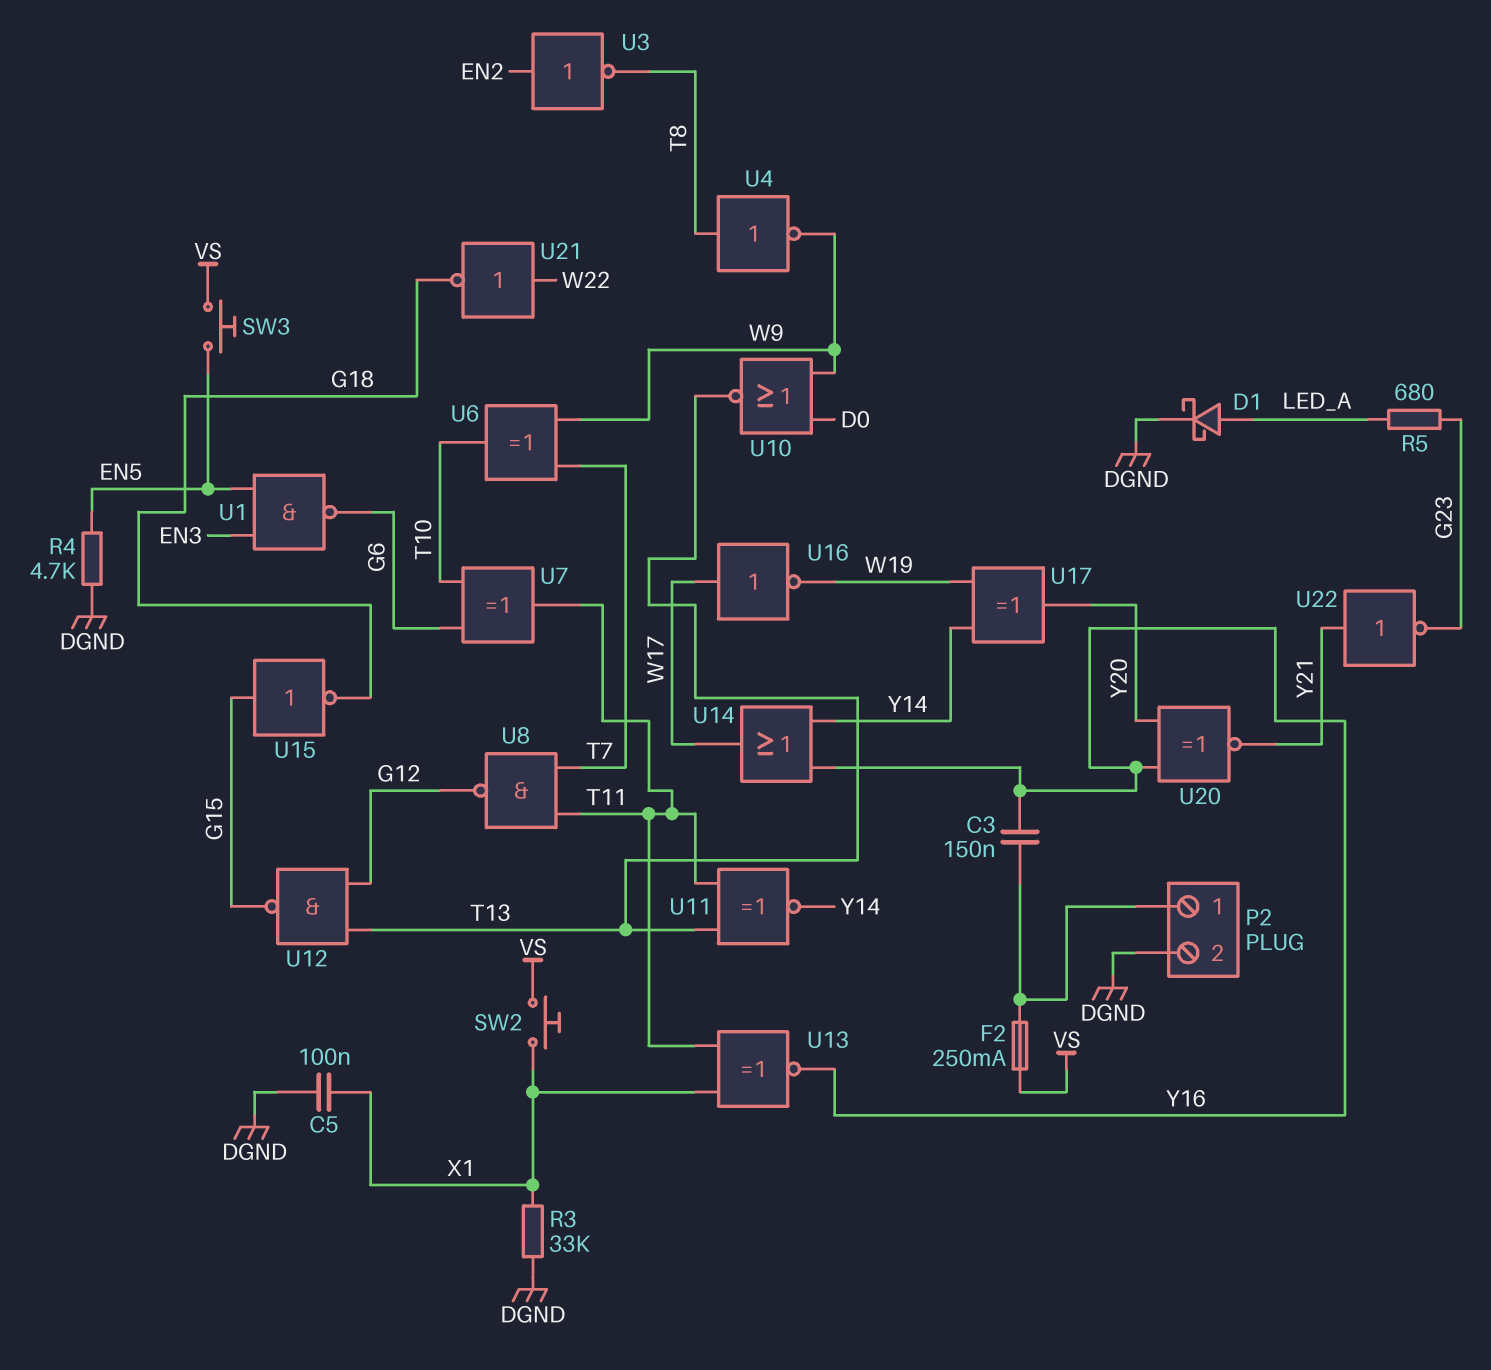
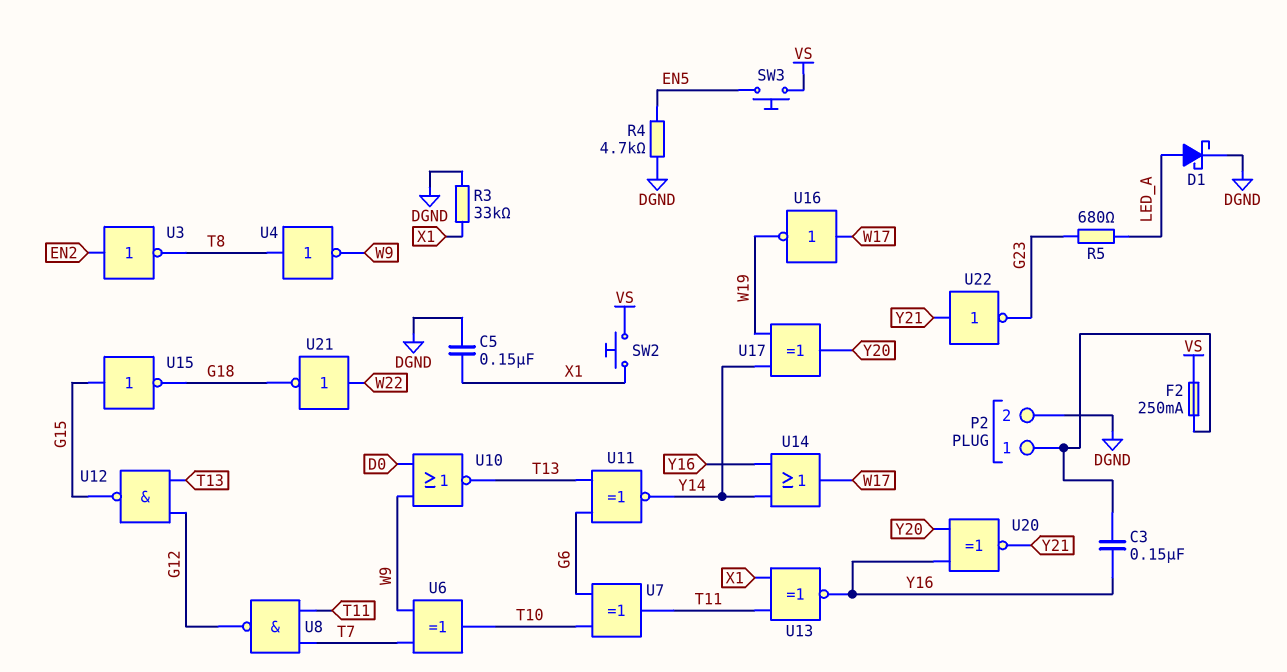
C5: 100nF (DGND, X1) -> 150nF (DGND, X1)
U1: NAND (in EN3, in EN5, out G6) -> none
U11: XNOR (in T11, in T13, out Y14) -> XNOR (in G6, in T13, out Y14)

